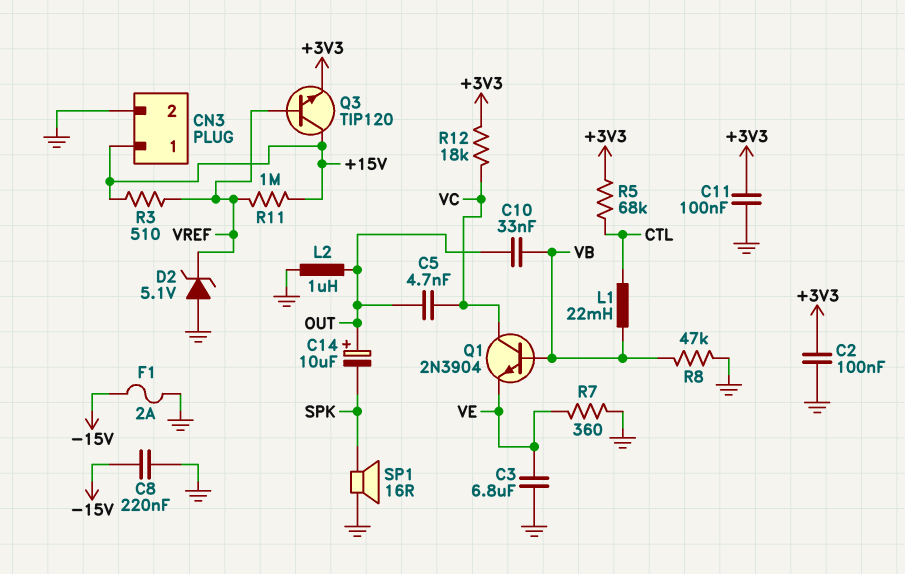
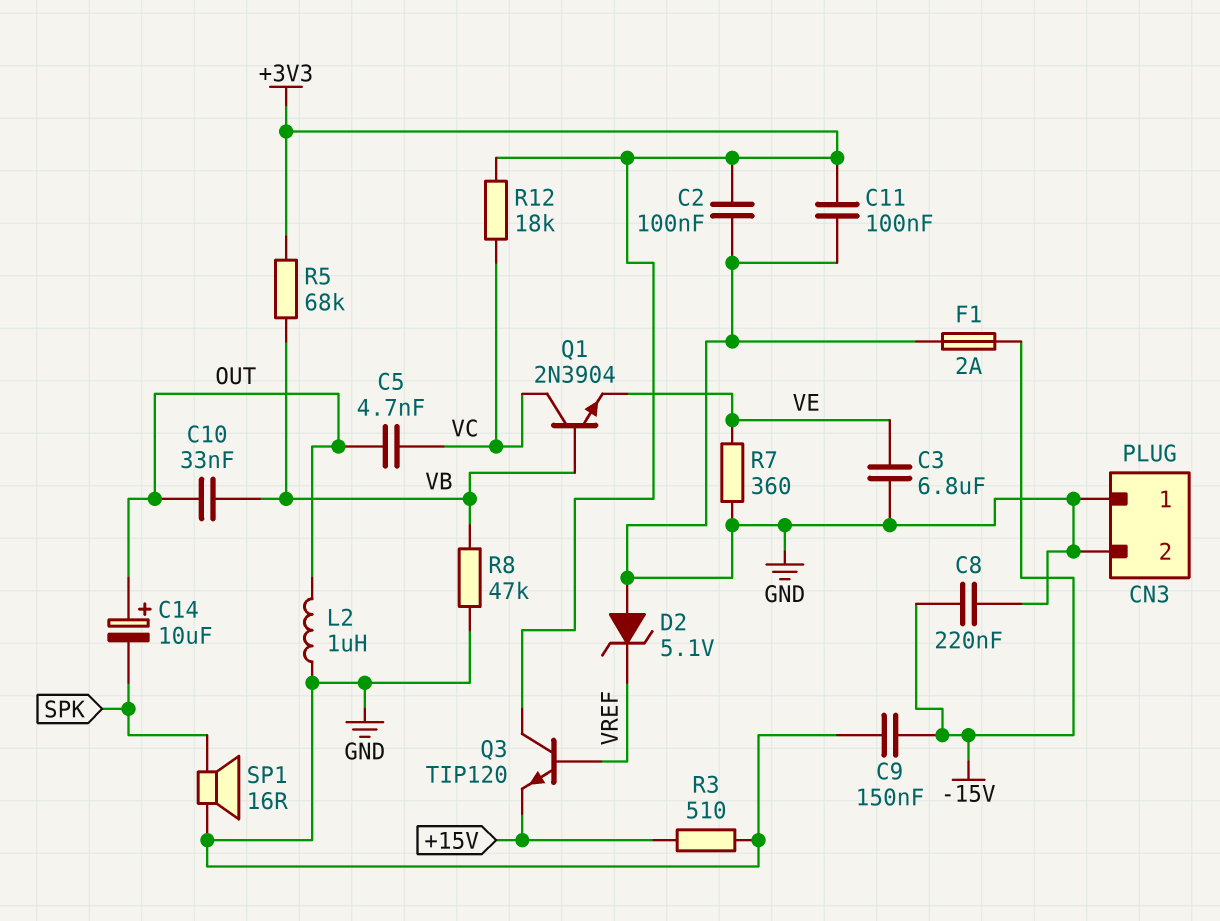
C9: none -> 150nF (-15V, GND)
CN3 pin 1: +15V -> GND
L1: 22mH (CTL, VB) -> none
Q3: NPN TIP120 (B VREF, C +15V, E +3V3) -> NPN TIP120 (B VREF, C +3V3, E +15V)
R3: 510 (+15V, VREF) -> 510 (+15V, GND)
R5: 68k (+3V3, CTL) -> 68k (+3V3, VB)
R11: 1M (+15V, VREF) -> none

